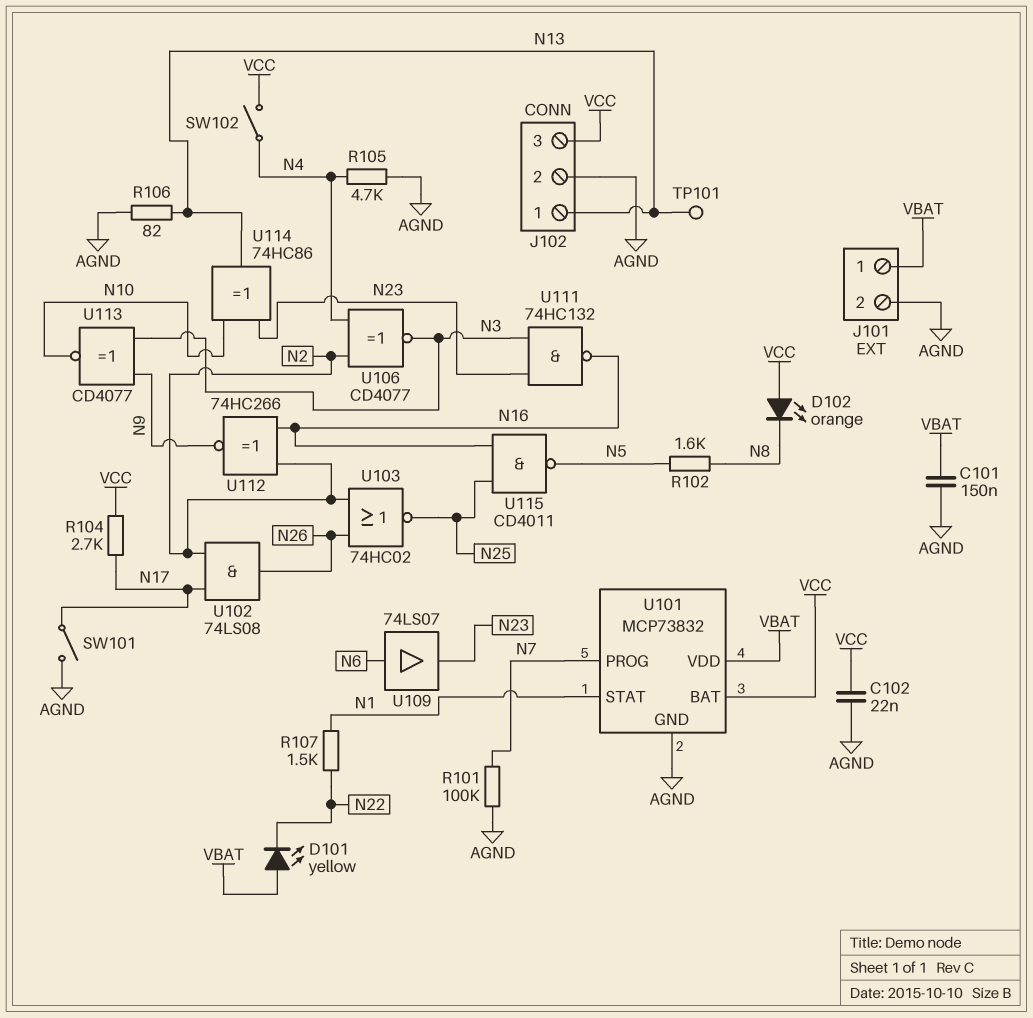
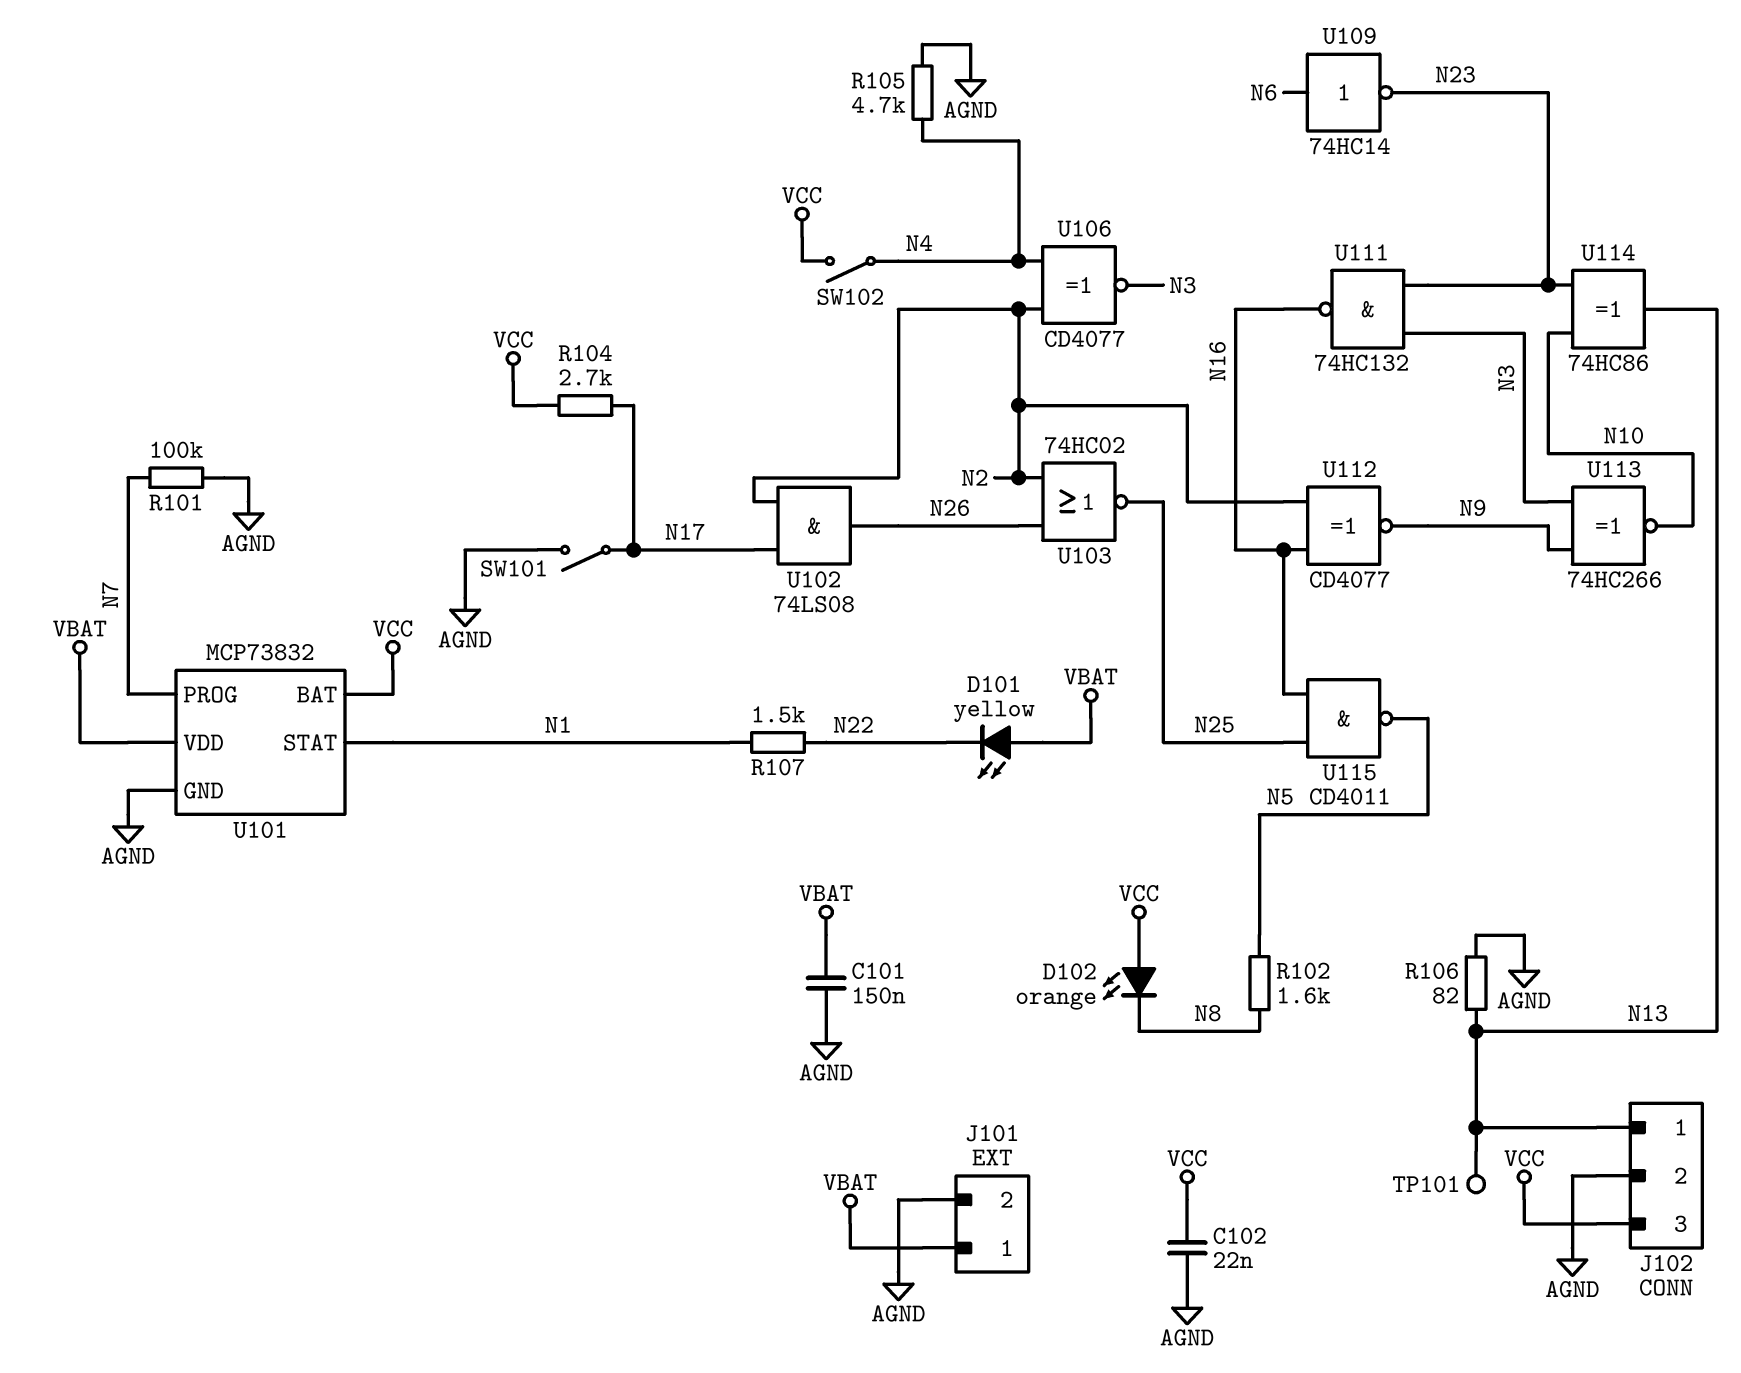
U109: buffer 74LS07 (in N6, out N23) -> NOT 74HC14 (in N6, out N23)
U112: XNOR 74HC266 (in N2, in N16, out N9) -> XNOR CD4077 (in N2, in N16, out N9)
U113: XNOR CD4077 (in N3, in N9, out N10) -> XNOR 74HC266 (in N3, in N9, out N10)

